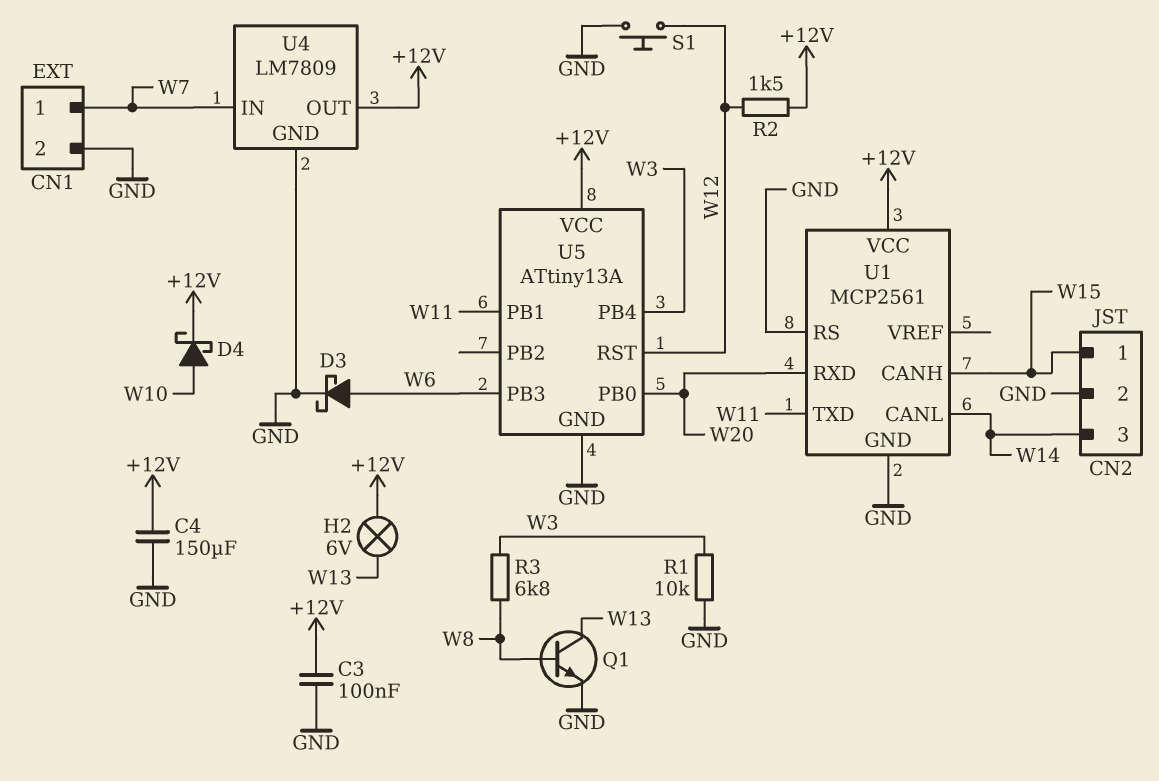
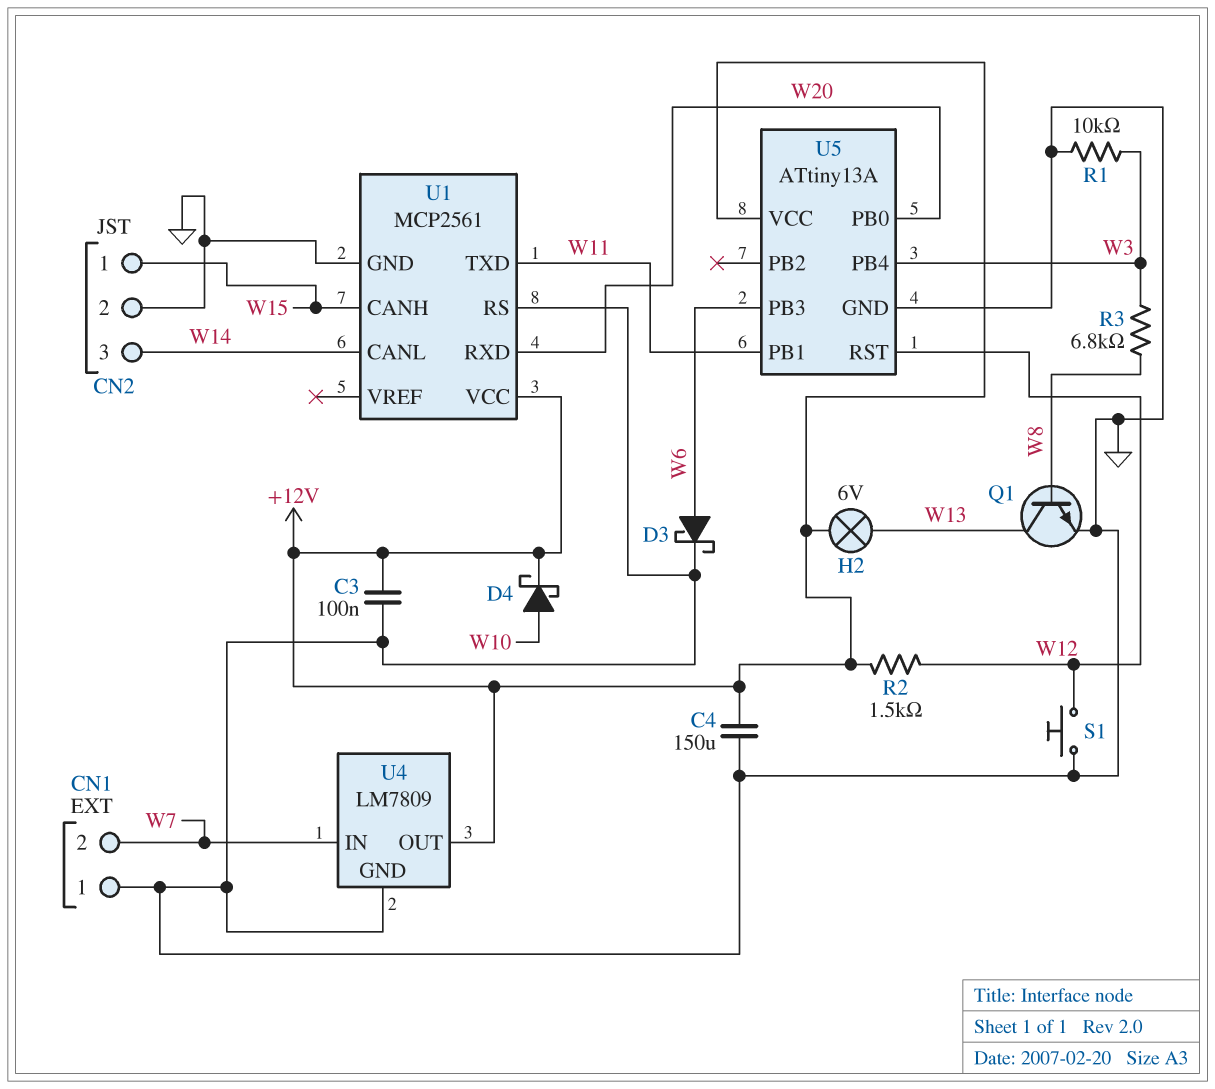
CN1 pin 1: W7 -> GND
CN1 pin 2: GND -> W7

